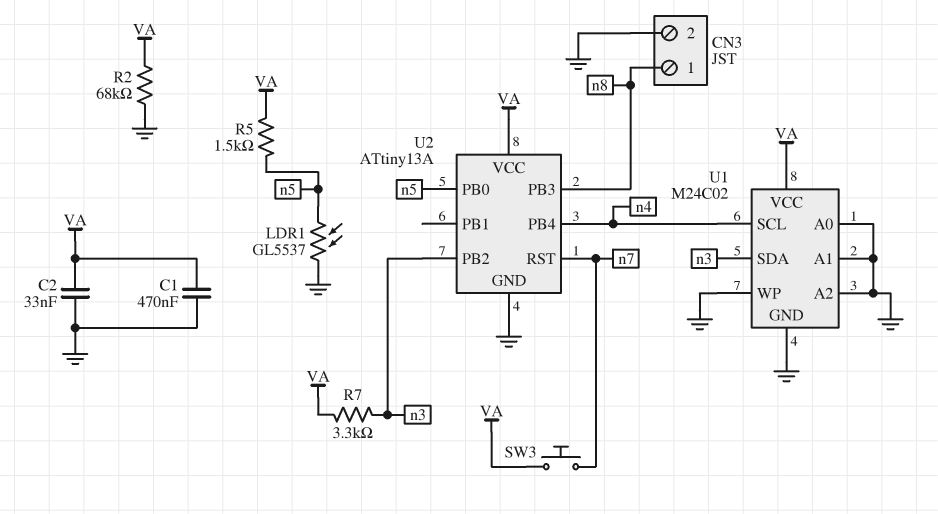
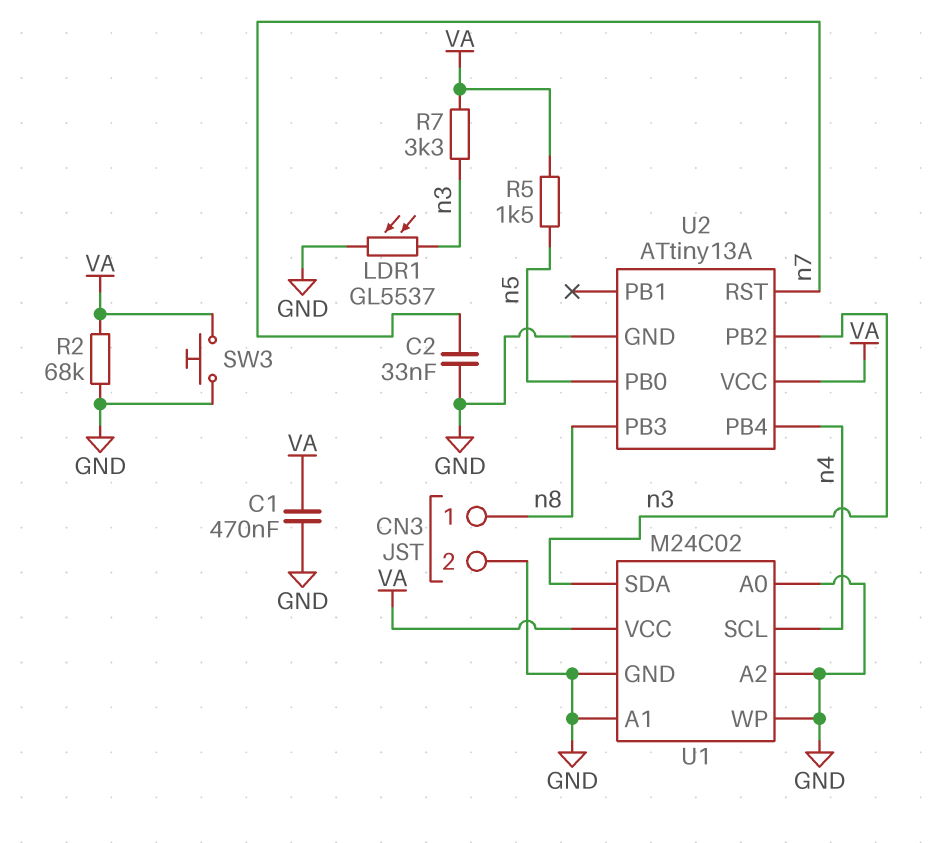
C2: 33nF (GND, VA) -> 33nF (GND, n7)
LDR1: GL5537 (GND, n5) -> GL5537 (GND, n3)
SW3: button (VA, n7) -> button (GND, VA)

